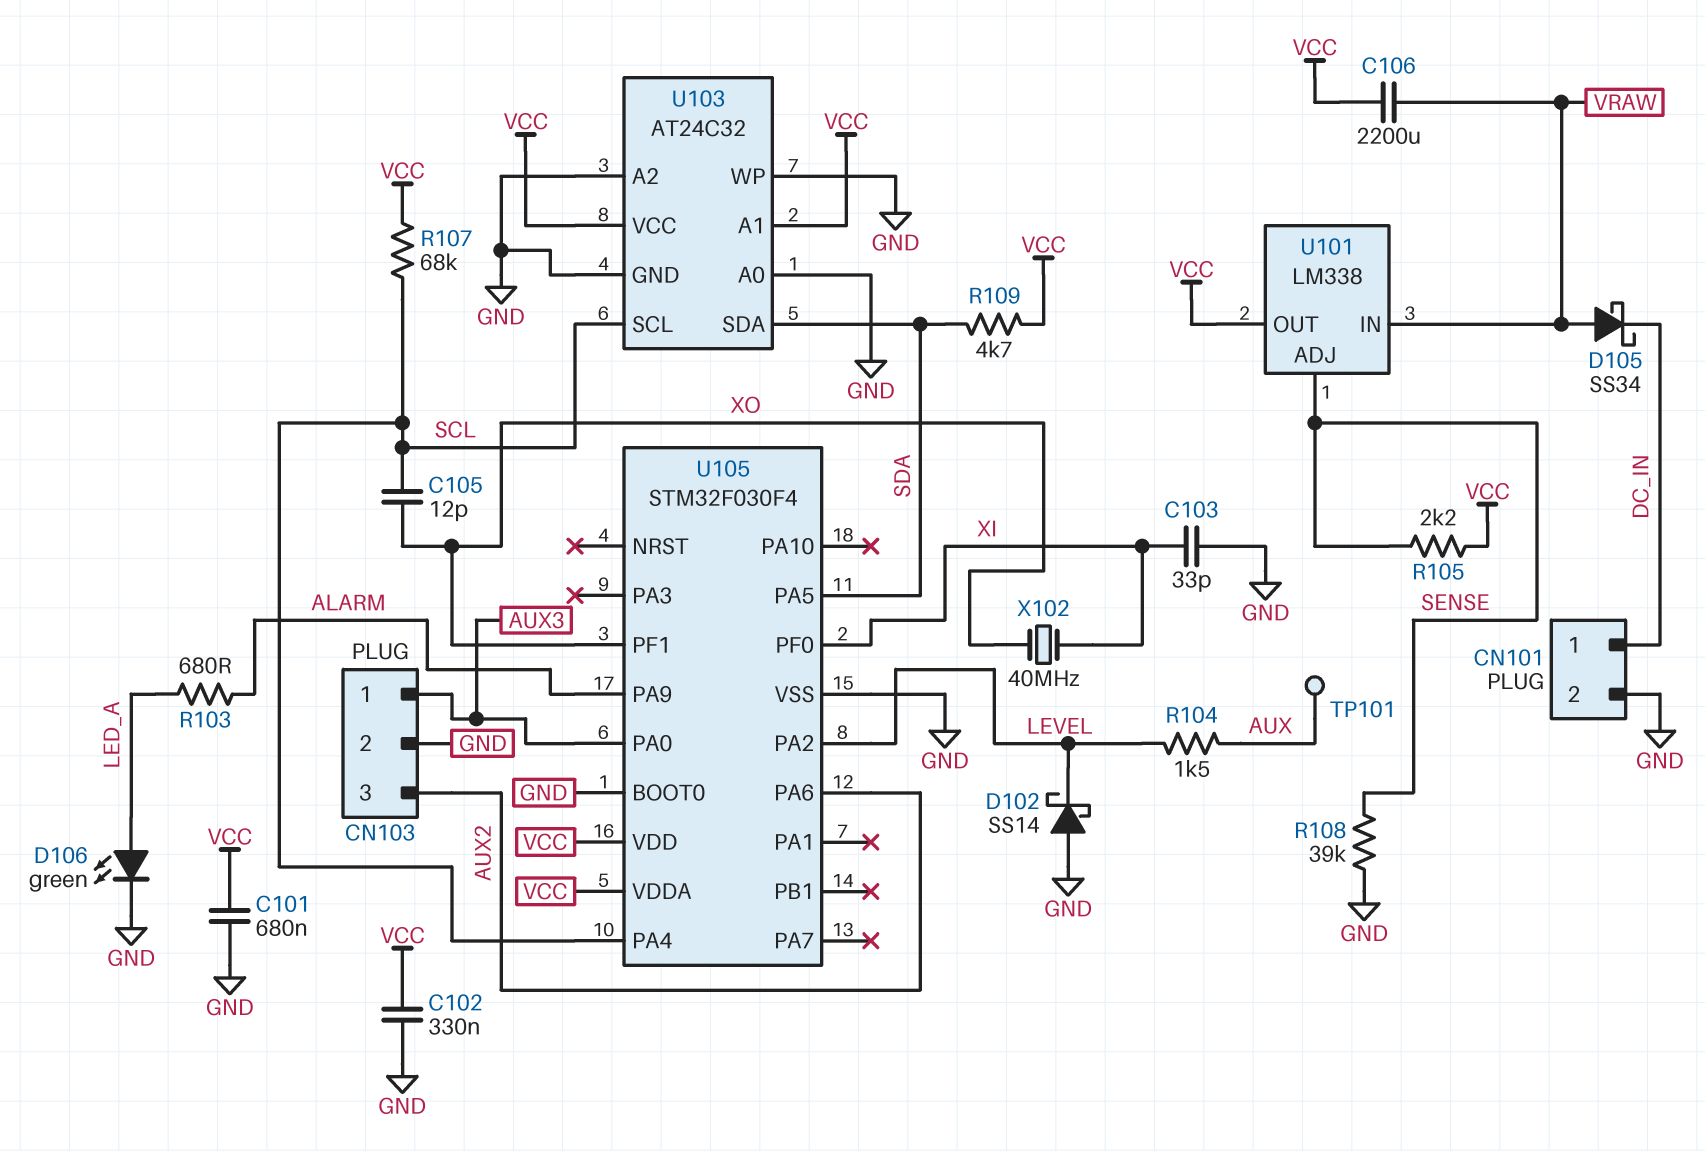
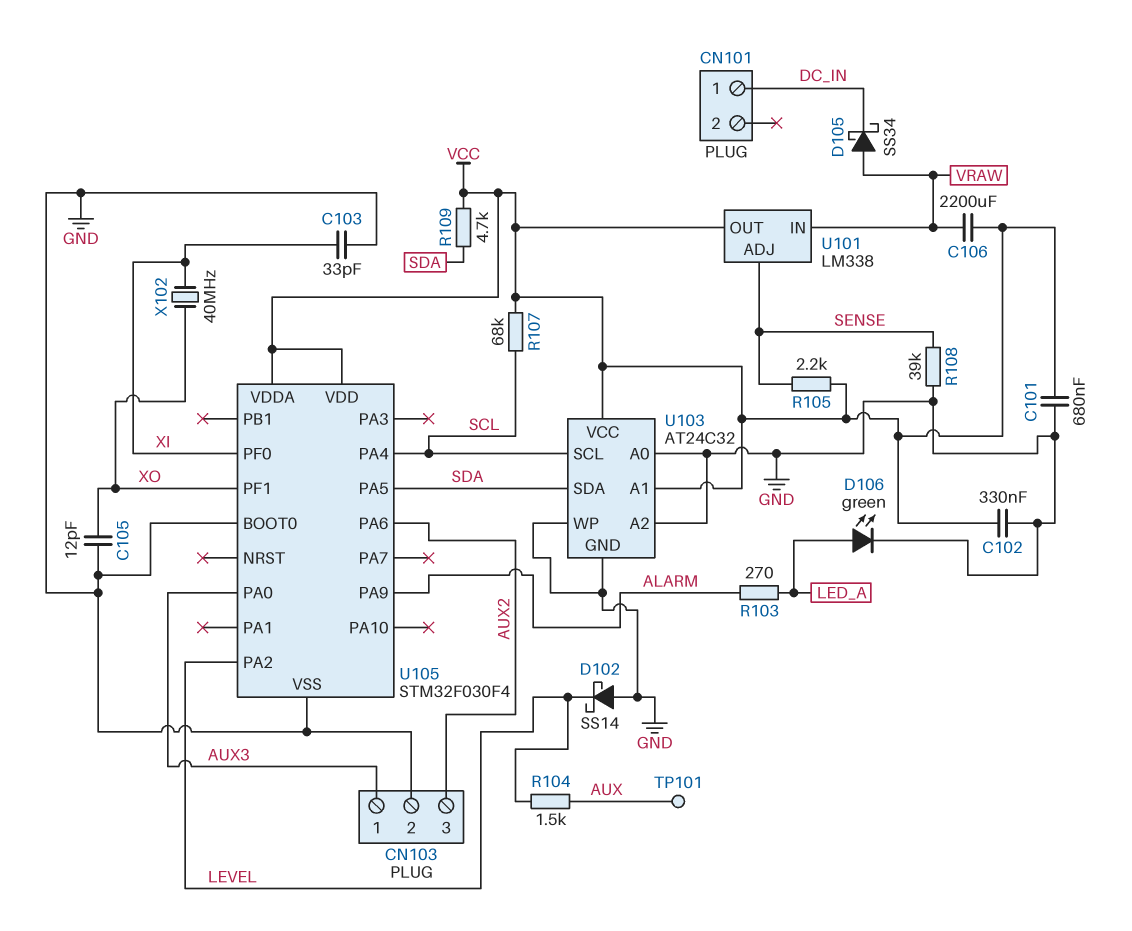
C105: 12pF (SCL, XO) -> 12pF (GND, XO)
CN101 pin 2: GND -> none
R103: 680 (ALARM, LED_A) -> 270 (ALARM, LED_A)

